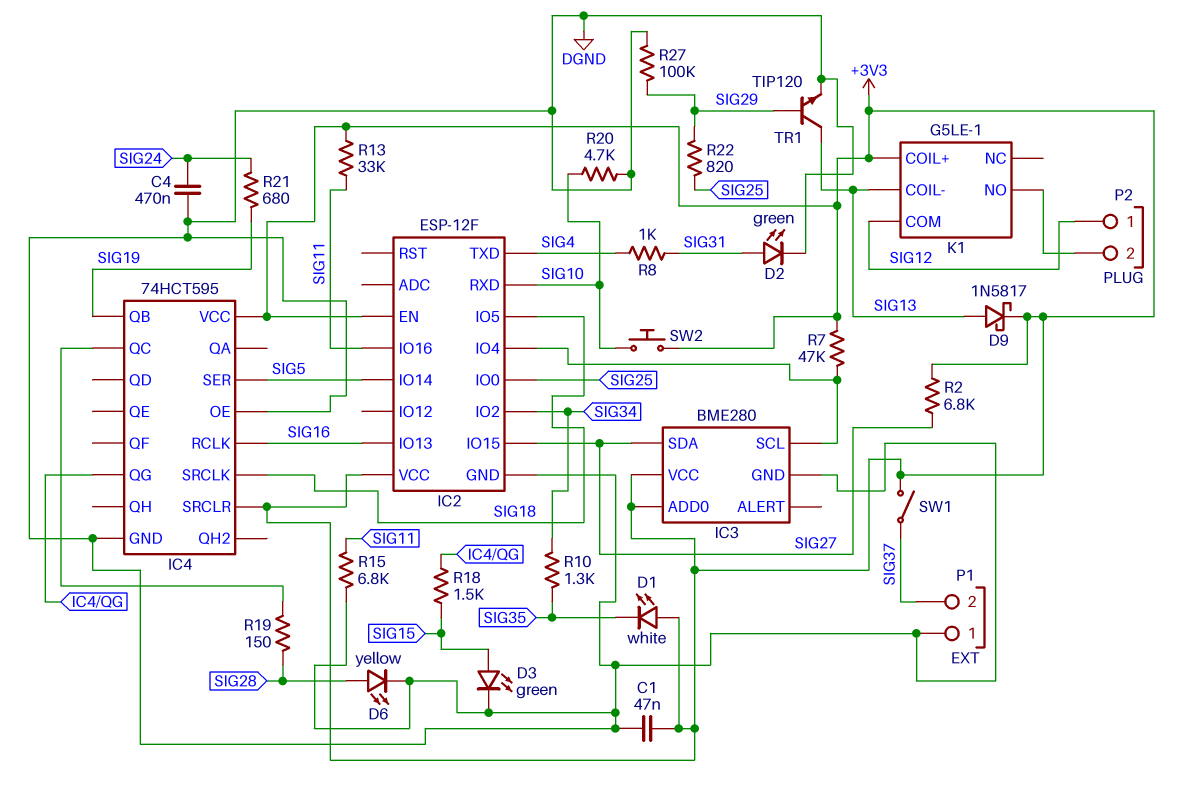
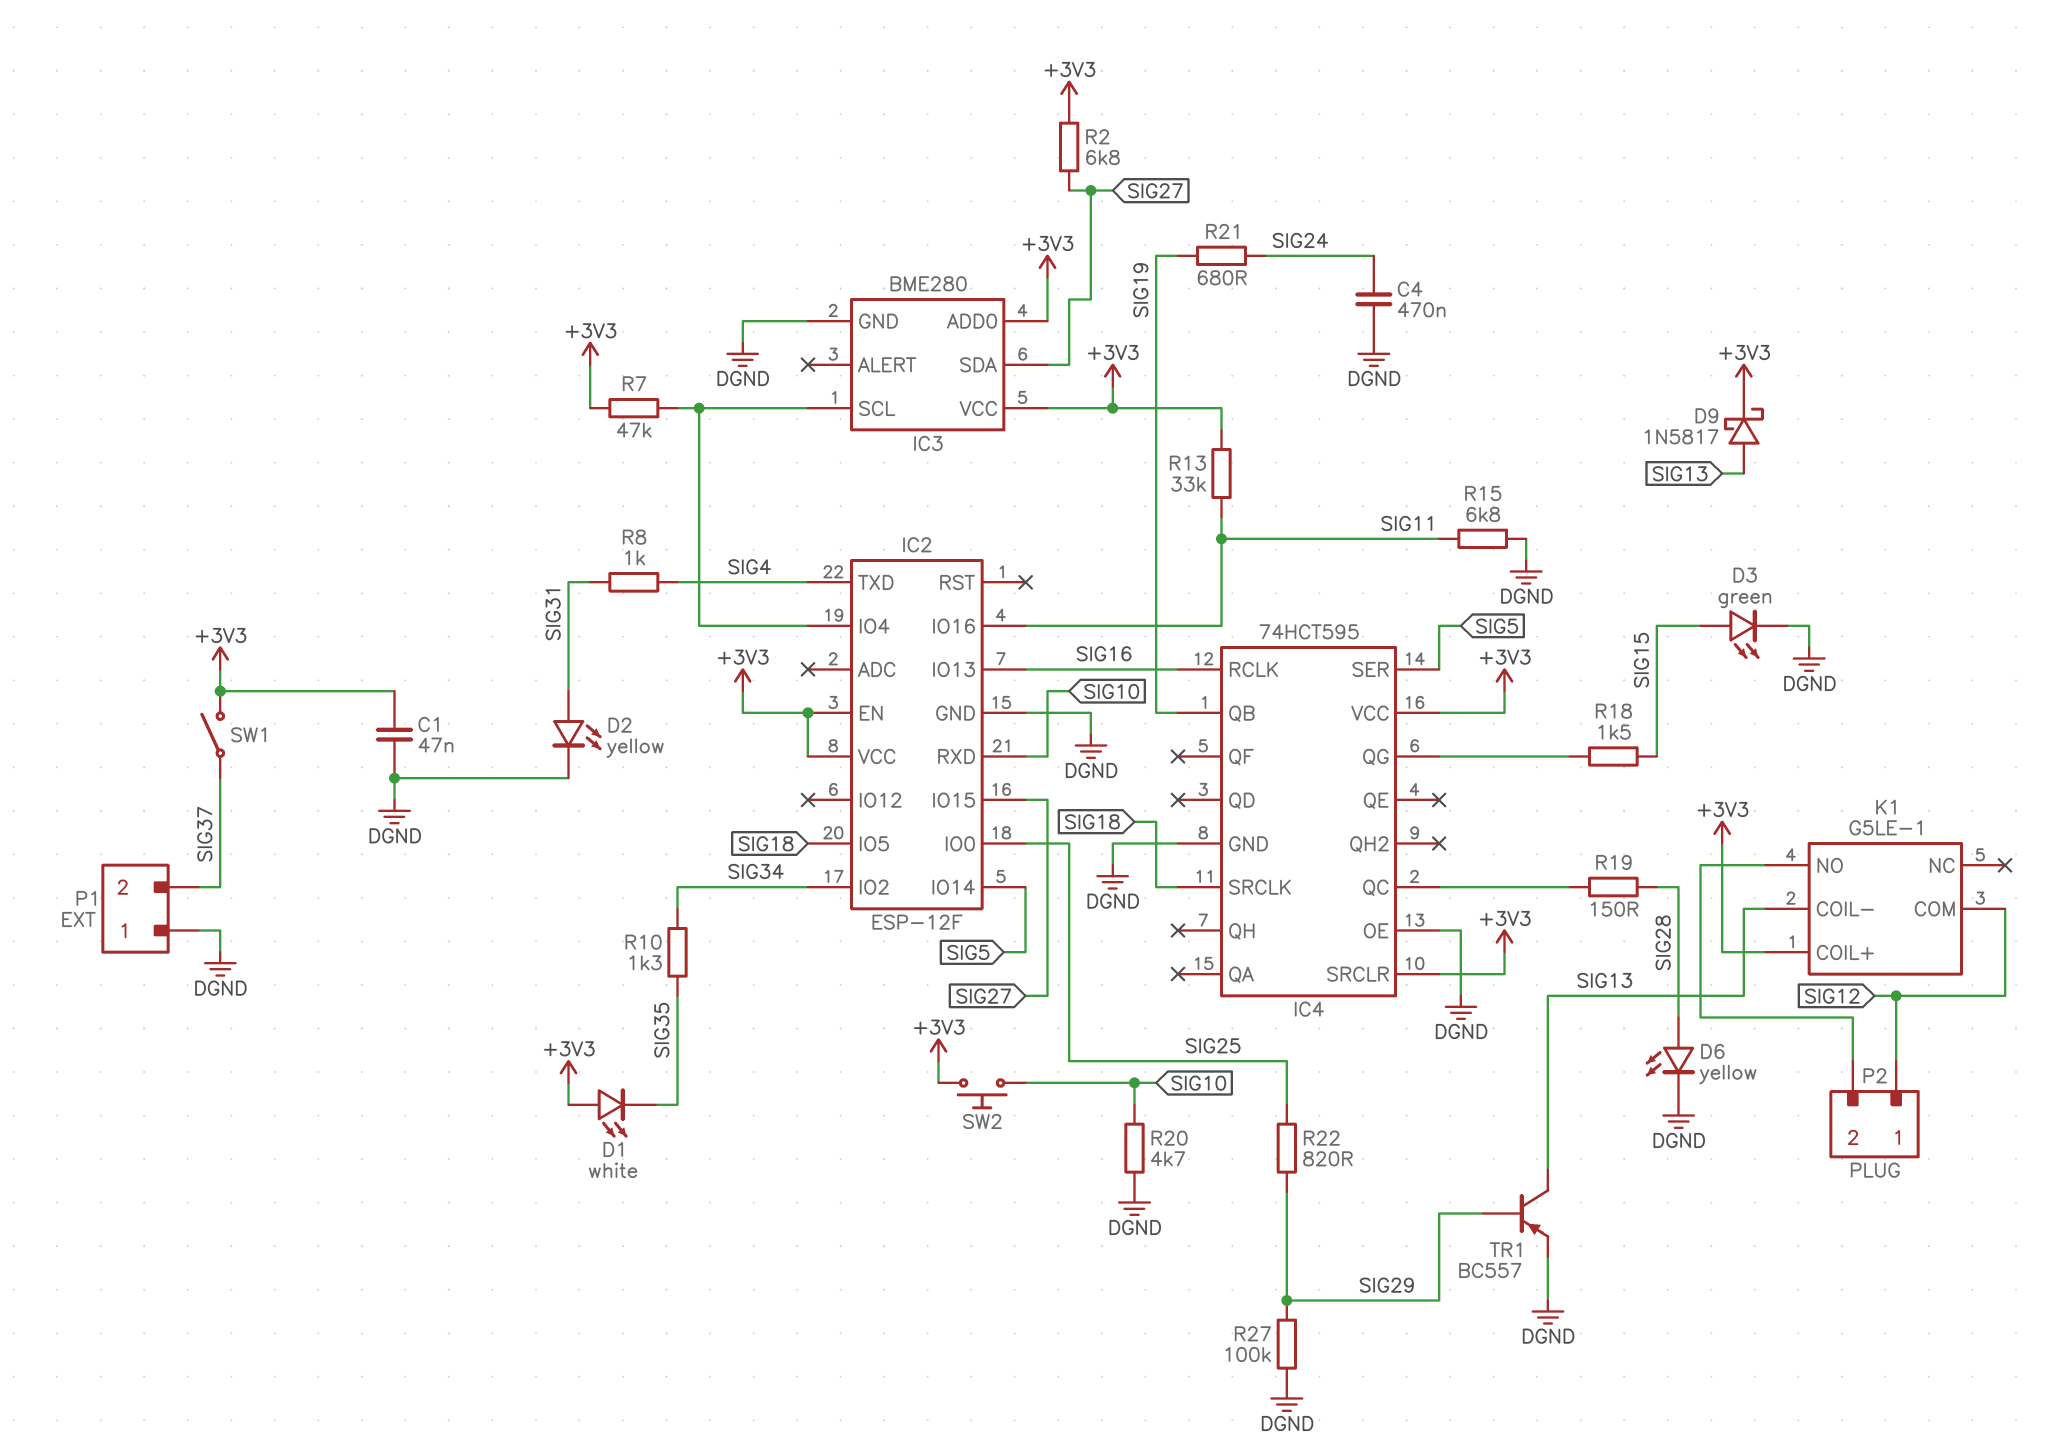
D2: LED green (A SIG31, K DGND) -> LED yellow (A SIG31, K DGND)
TR1: NPN TIP120 (B SIG29, C SIG13, E DGND) -> PNP BC557 (B SIG29, C SIG13, E DGND)

